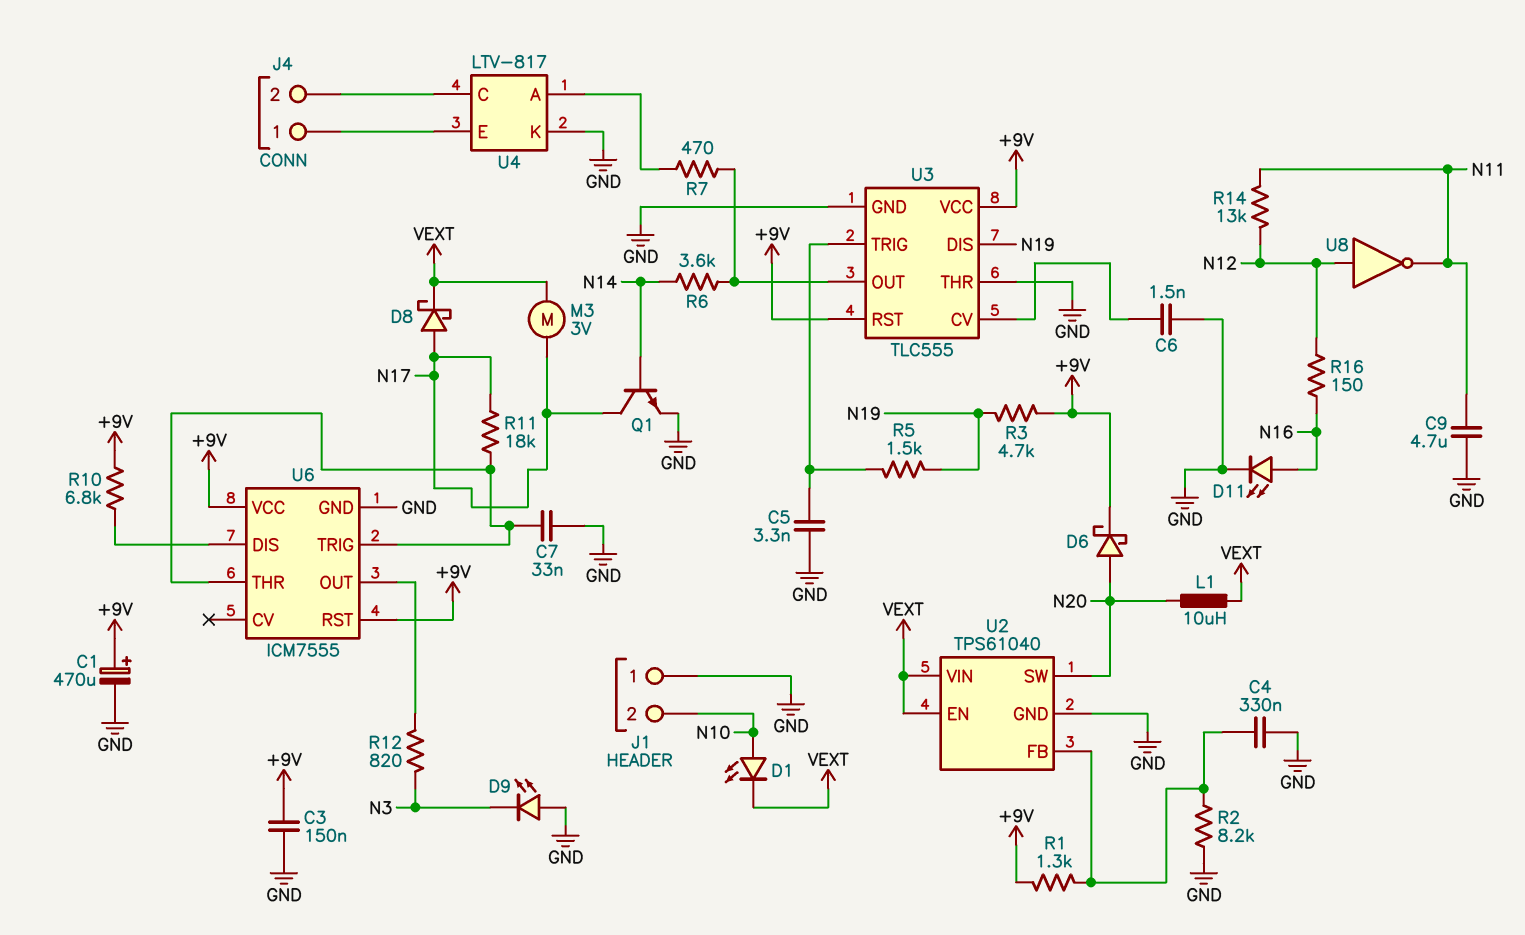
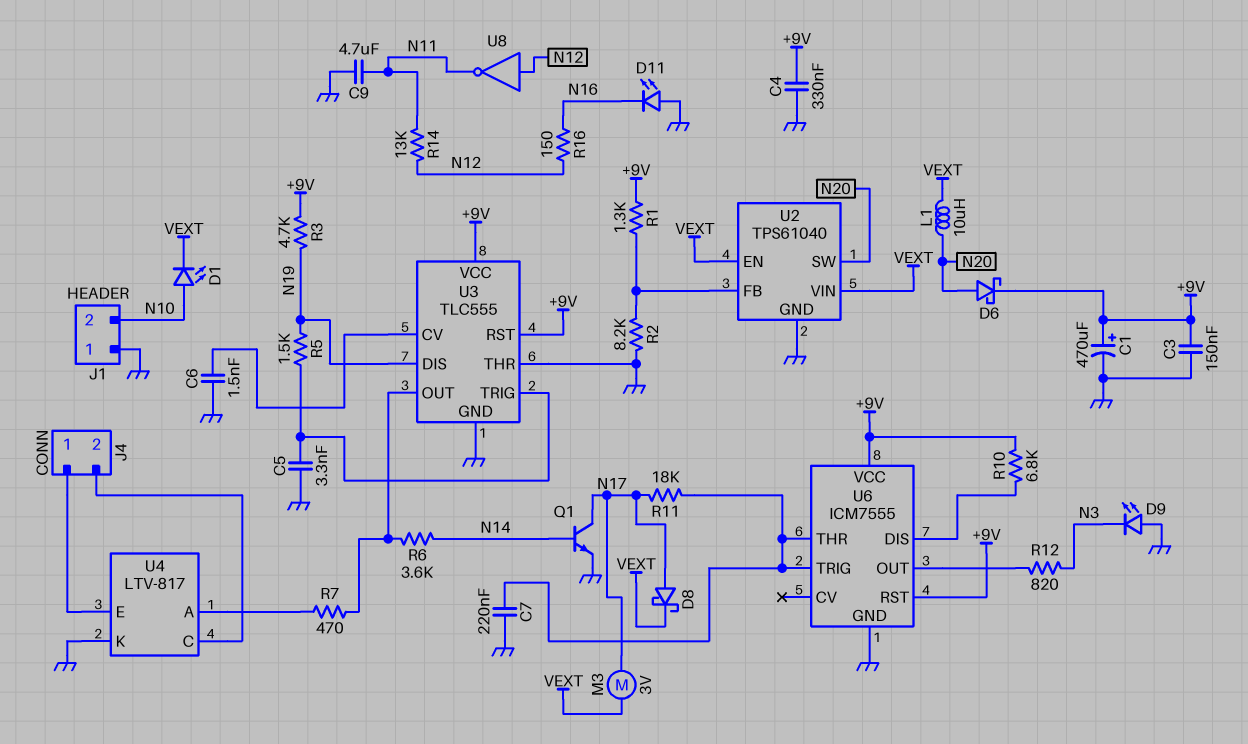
C4: 330nF (GND, U2/FB) -> 330nF (+9V, GND)
C7: 33nF (GND, U6/THR) -> 220nF (GND, U6/THR)
D11: LED (A N16, K GND) -> LED (A GND, K N16)

